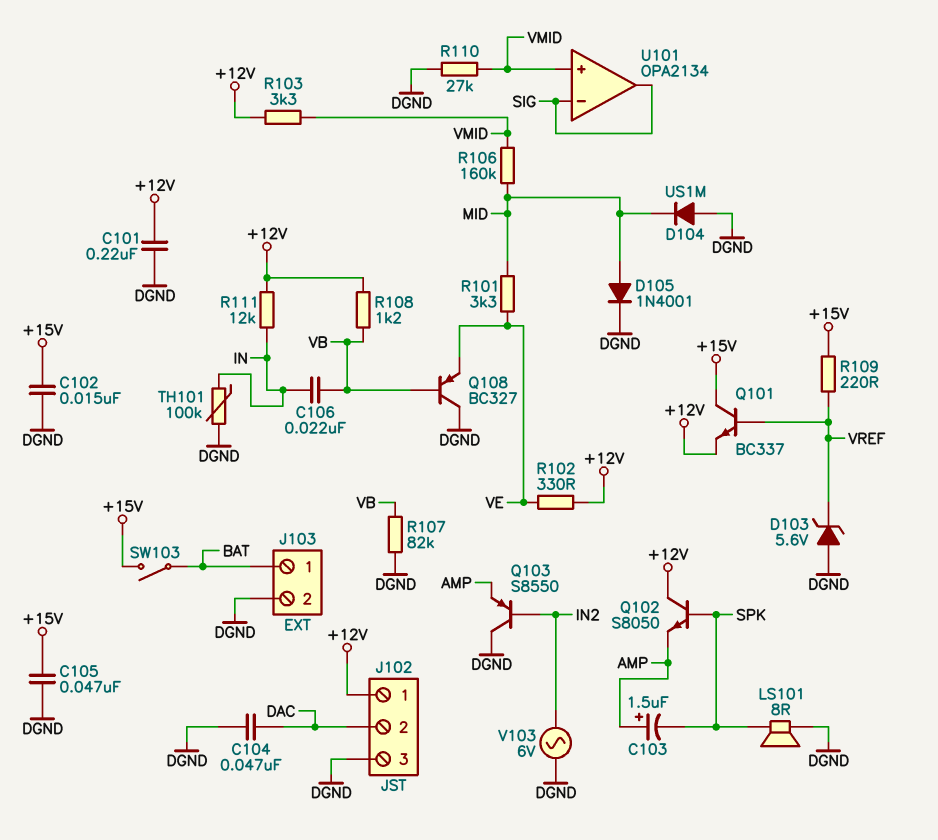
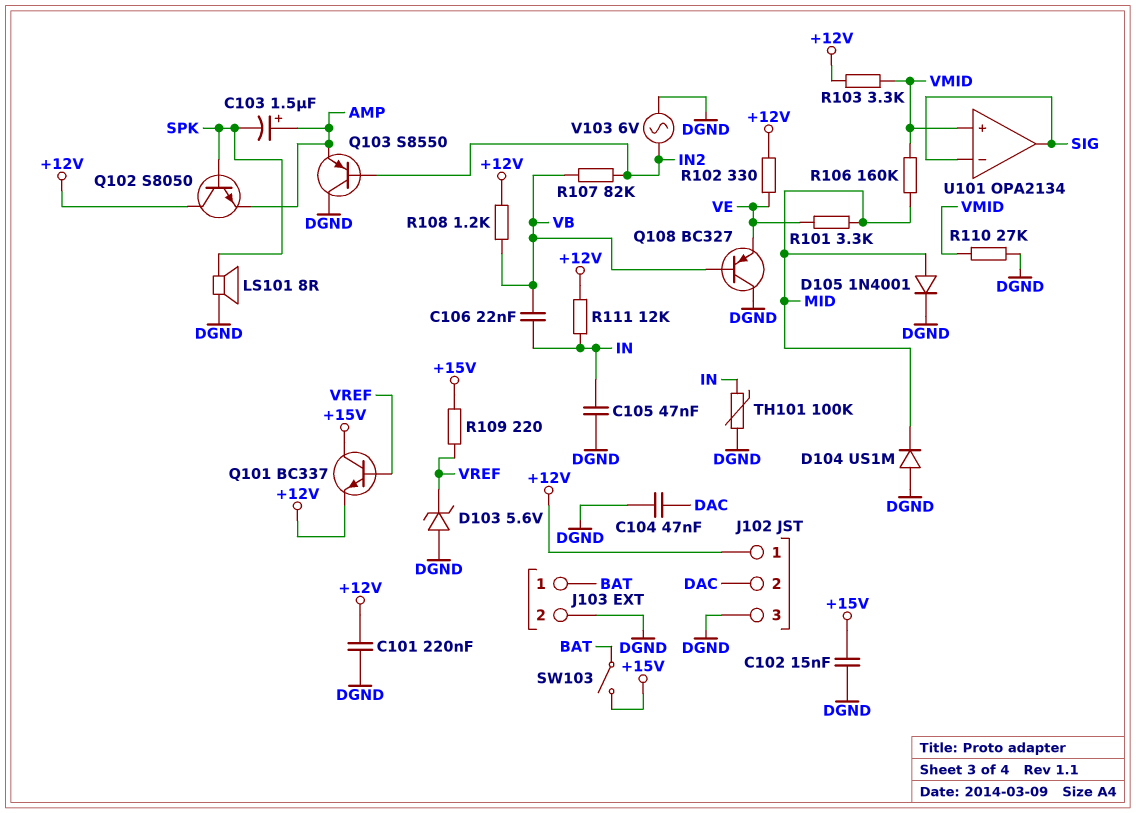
C105: 47nF (+15V, DGND) -> 47nF (DGND, IN)
R107: 82k (DGND, VB) -> 82k (IN2, VB)

